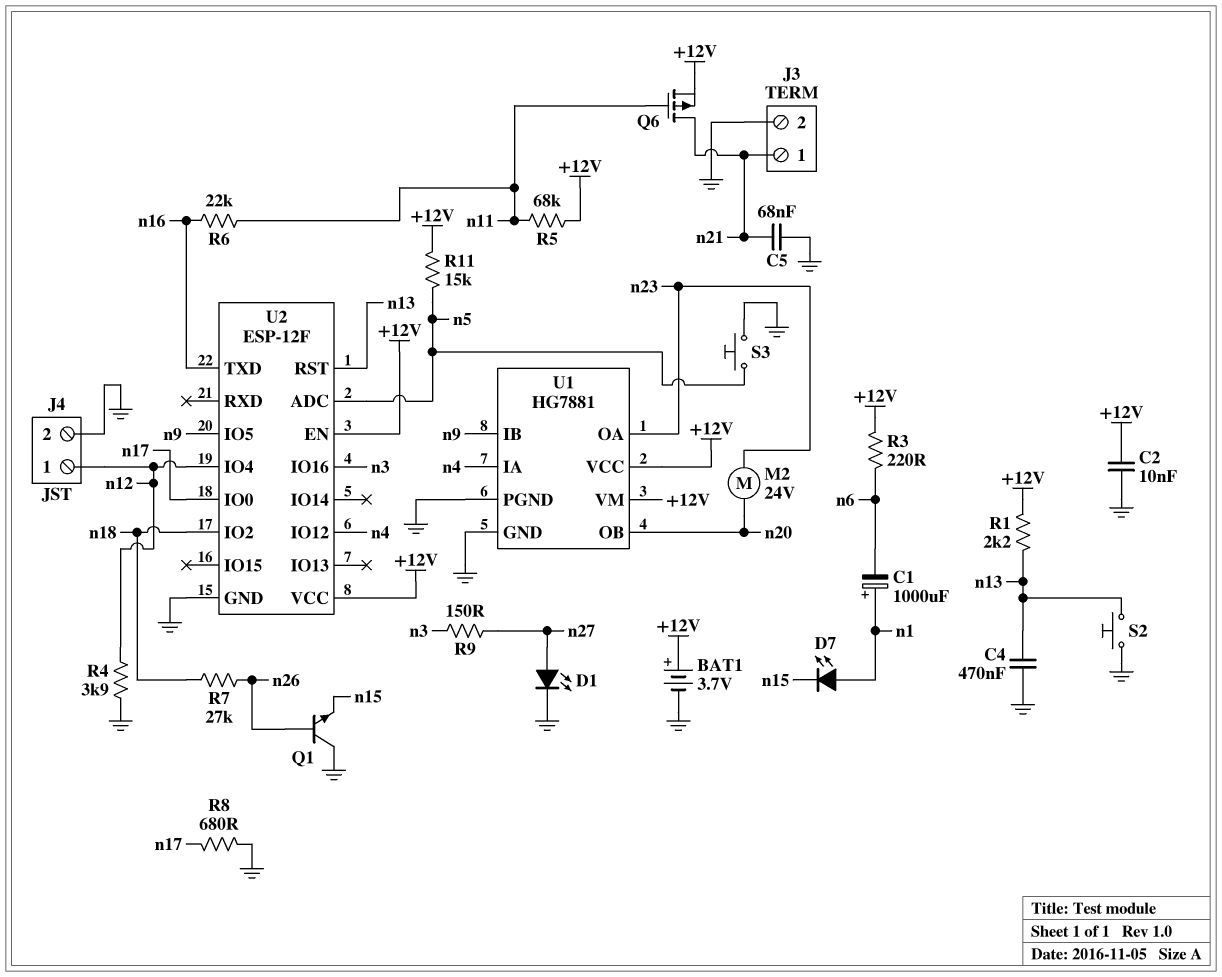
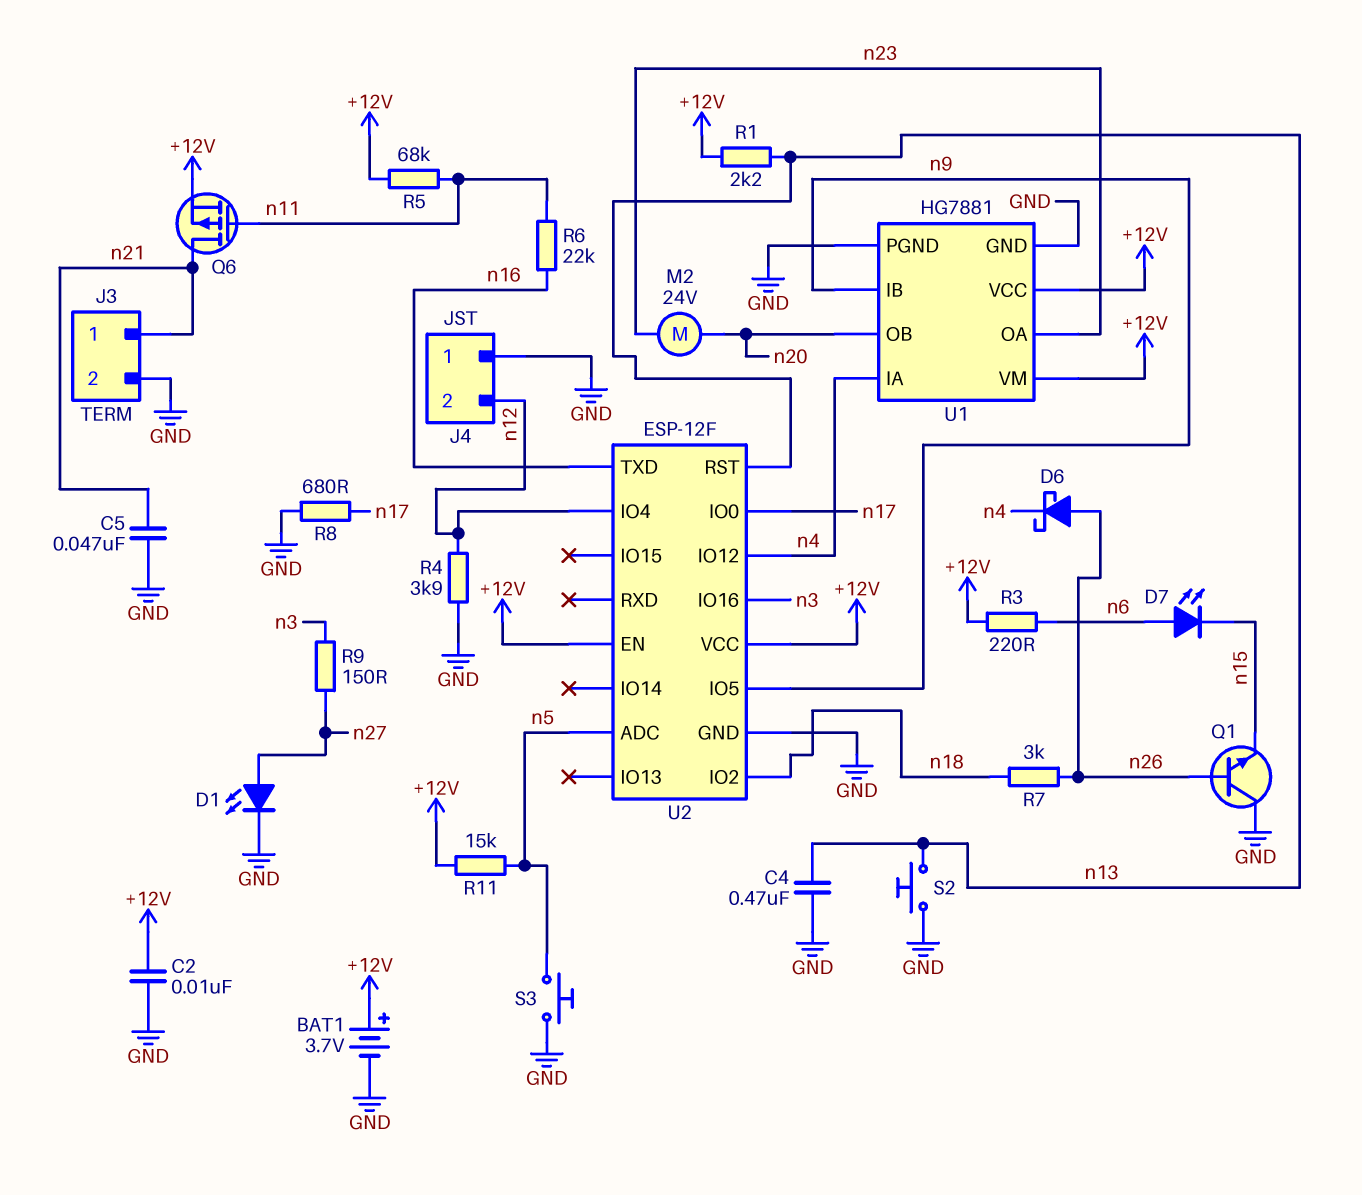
C1: 1000uF (plus n1, minus n6) -> none
C5: 68nF (GND, n21) -> 47nF (GND, n21)
D6: none -> schottky (A n26, K n4)
D7: LED (A n1, K n15) -> LED (A n6, K n15)
J4 pin 1: n12 -> GND
J4 pin 2: GND -> n12
R7: 27k (n18, n26) -> 3k (n18, n26)

